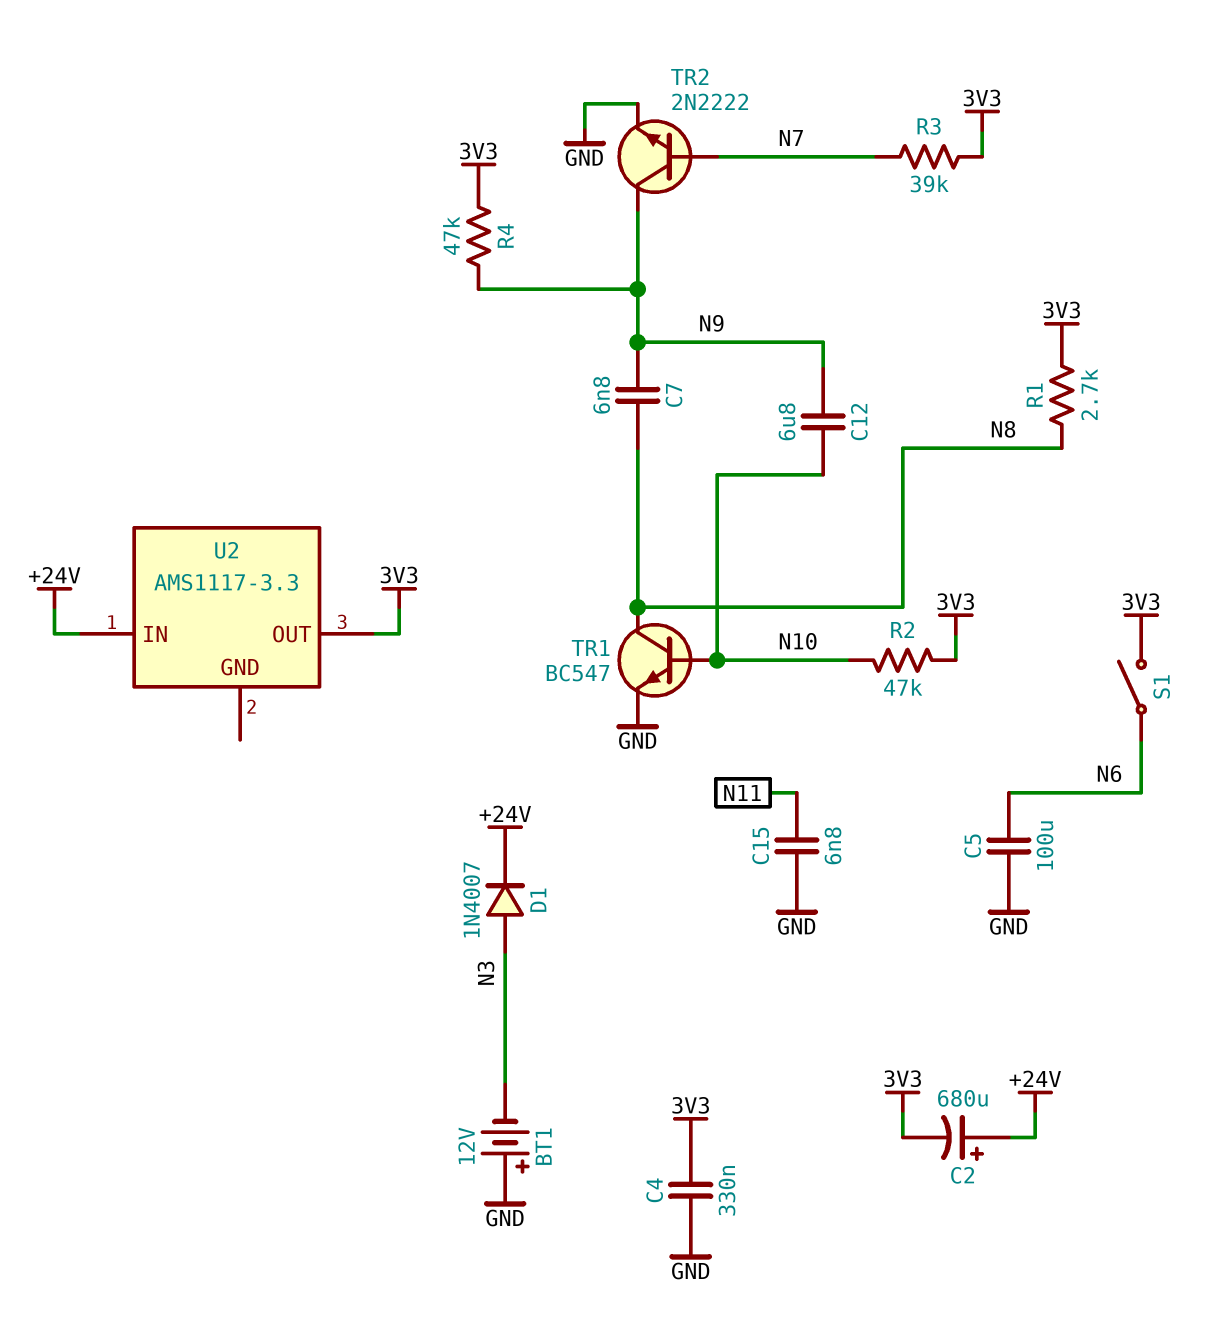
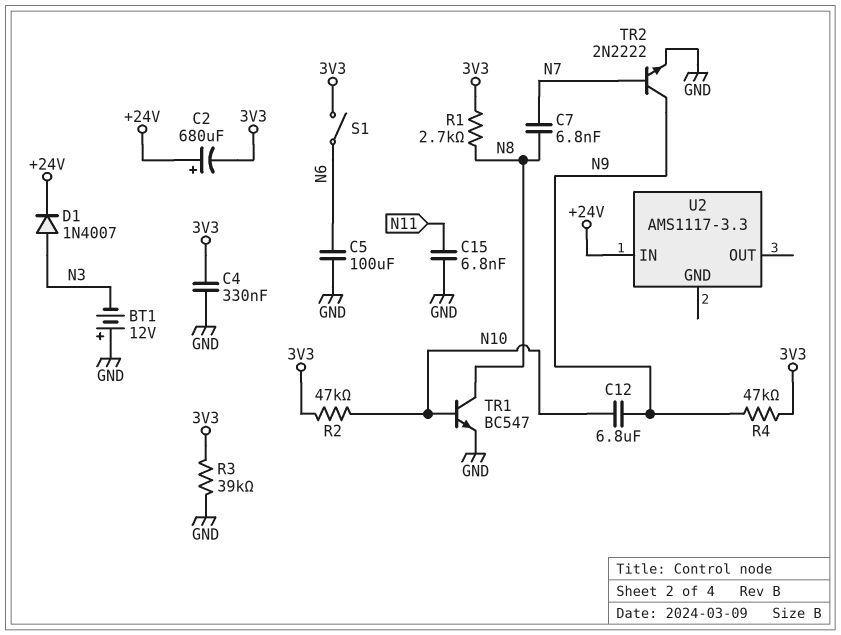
C7: 6.8nF (N8, N9) -> 6.8nF (N7, N8)
R3: 39k (3V3, N7) -> 39k (3V3, GND)
U2 pin OUT: 3V3 -> none

